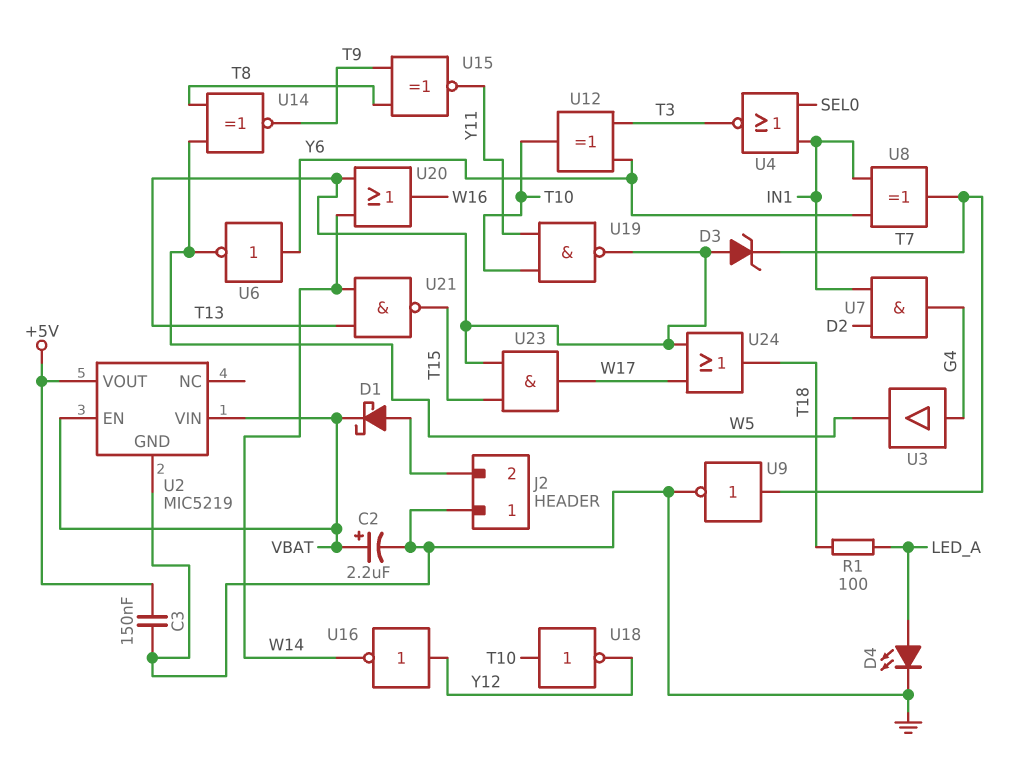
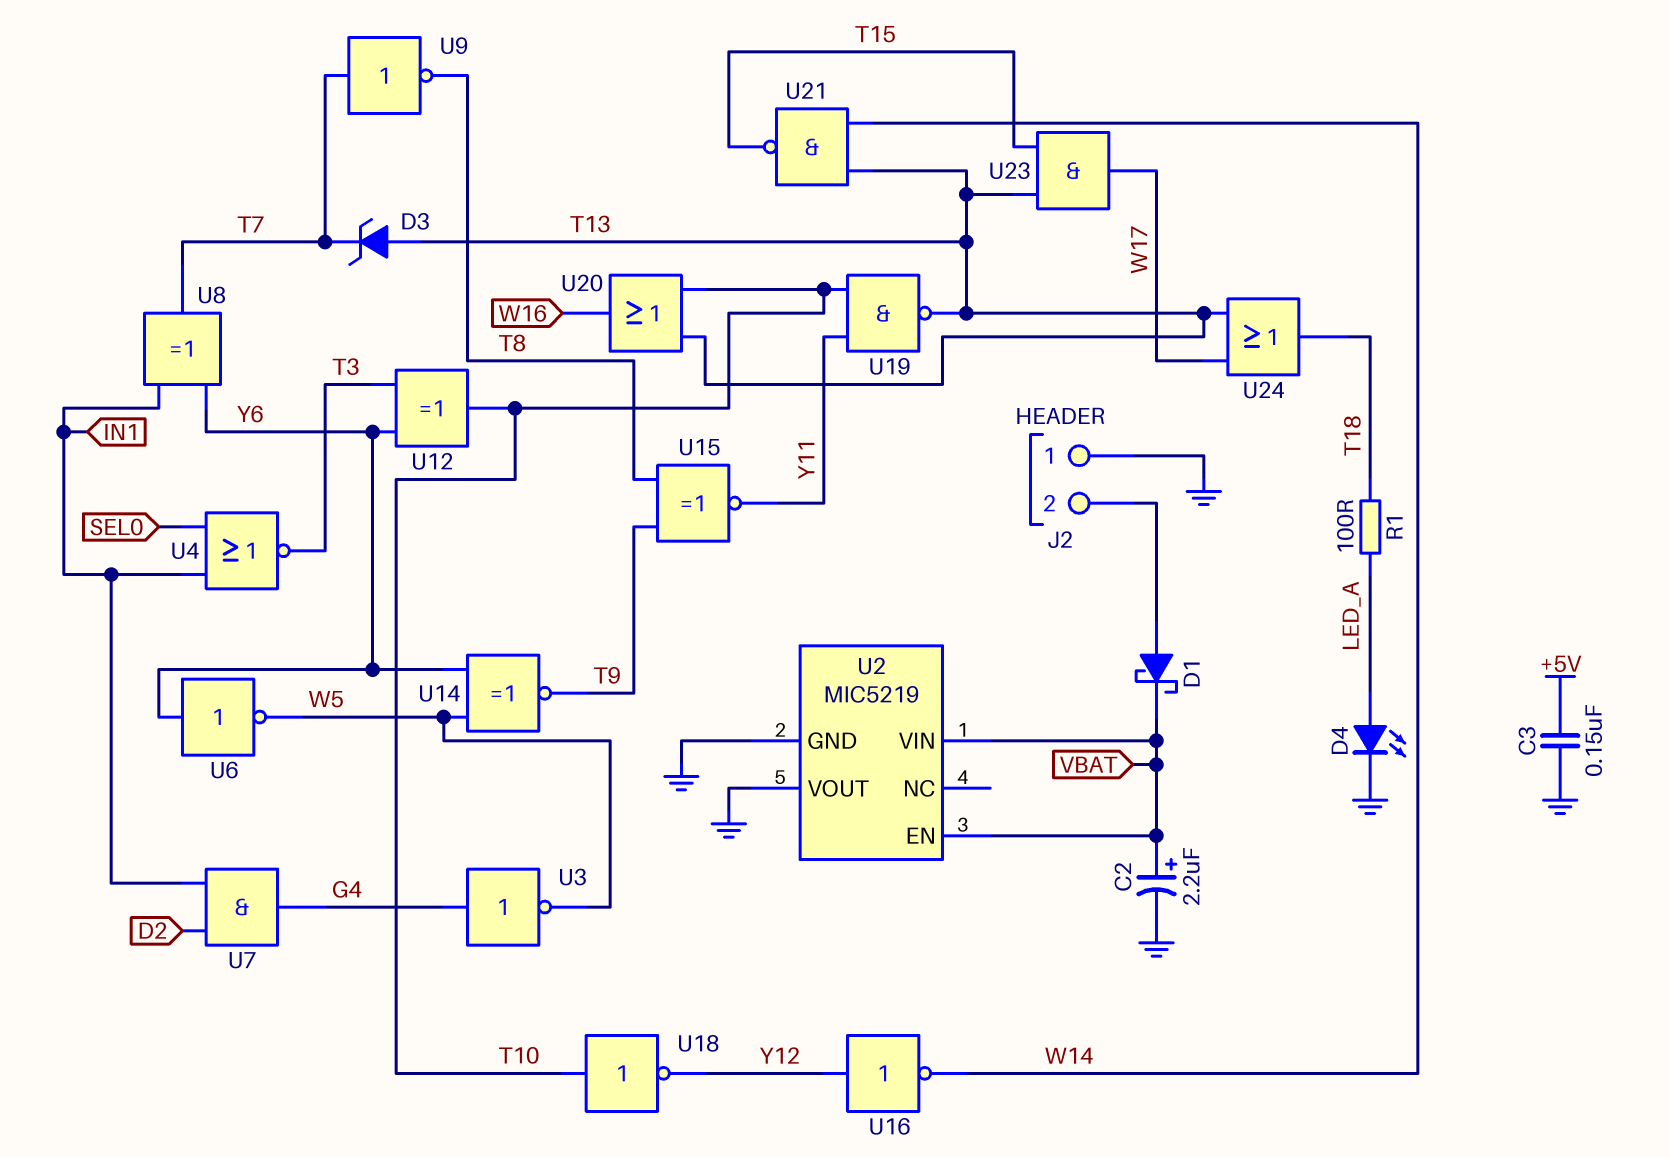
U2 pin VOUT: +5V -> GND
U3: buffer (in G4, out W5) -> NOT (in G4, out W5)
U9: NOT (in T7, out GND) -> NOT (in T7, out T8)
U14: XNOR (in T8, in W5, out T9) -> XNOR (in W5, in Y6, out T9)
U20: OR (in T13, in W14, out W16) -> OR (in T10, in T13, out W16)

